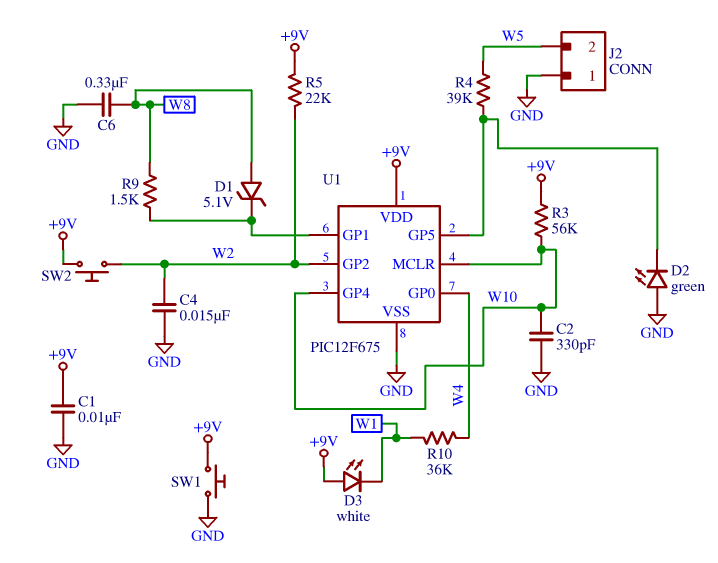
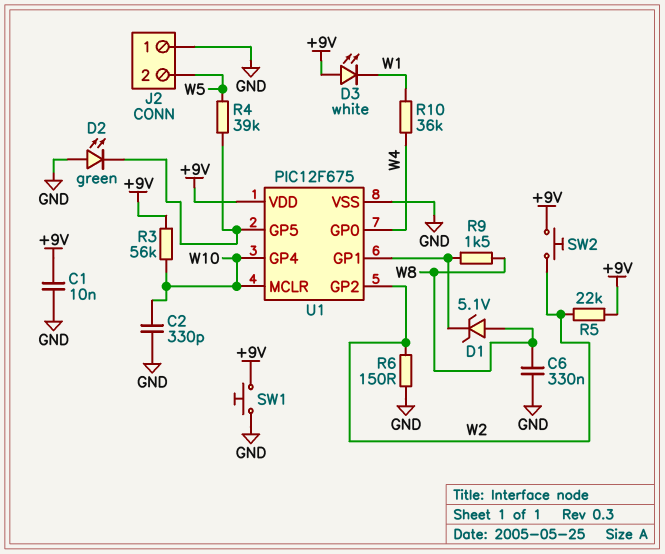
C4: 15nF (GND, W2) -> none
R6: none -> 150 (GND, W2)

